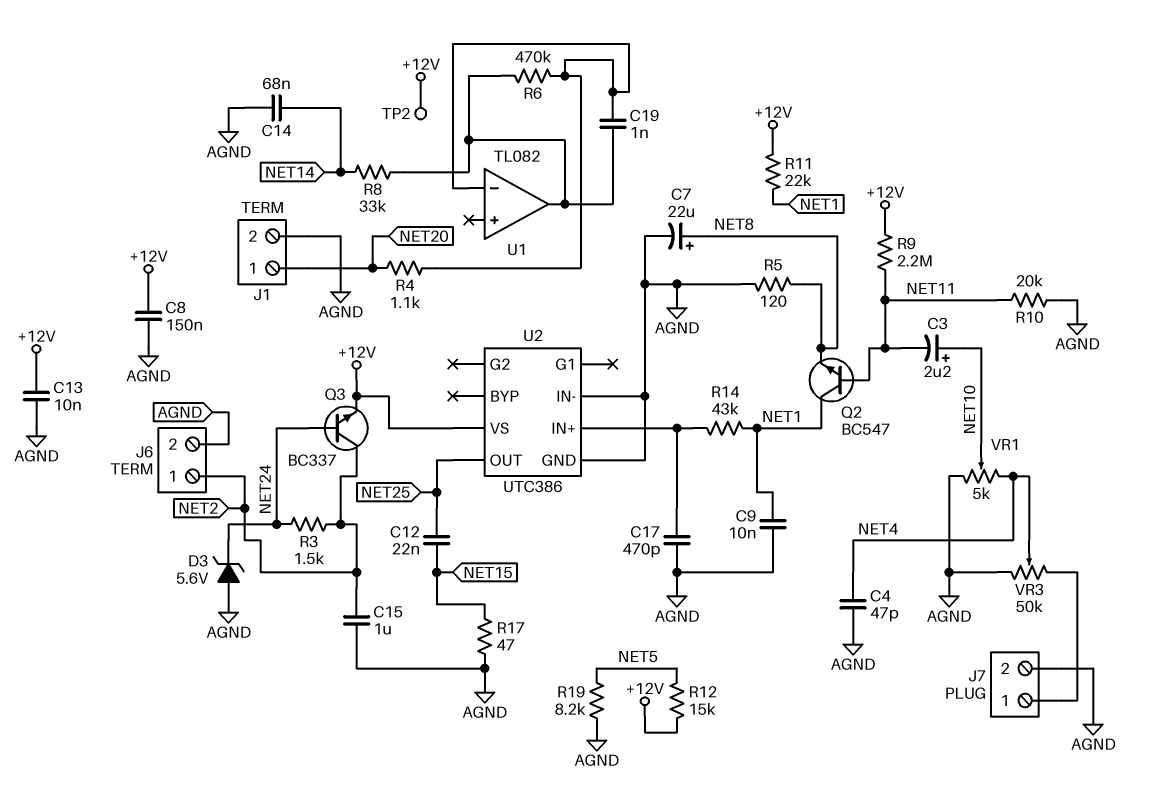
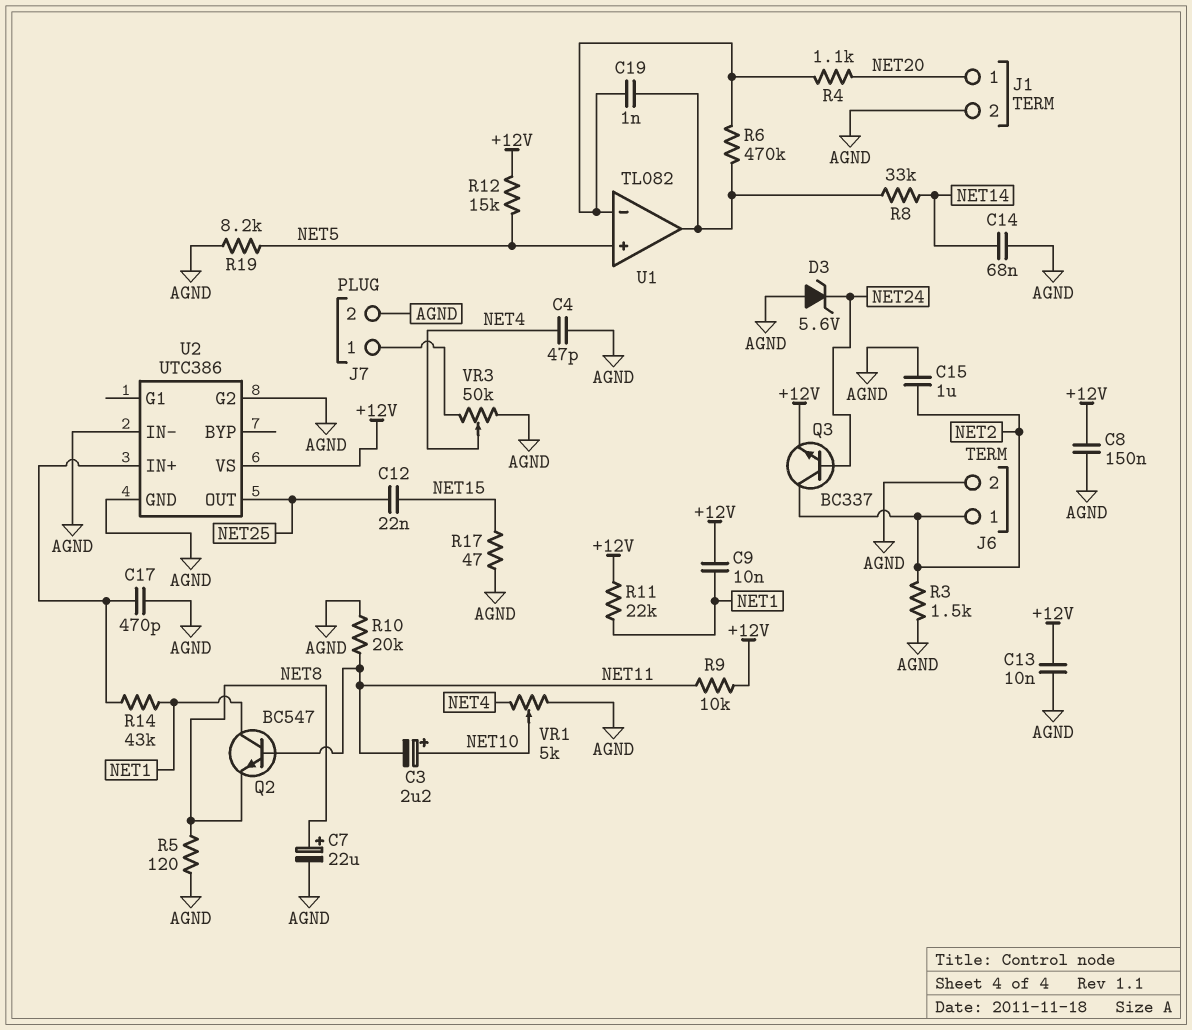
C9: 10nF (AGND, NET1) -> 10nF (+12V, NET1)
R3: 1.5k (NET2, NET24) -> 1.5k (AGND, NET2)
R9: 2.2M (+12V, NET11) -> 10k (+12V, NET11)
TP2: test point (+12V) -> none
U1 pin in+: none -> NET5
U2 pin G2: none -> AGND

